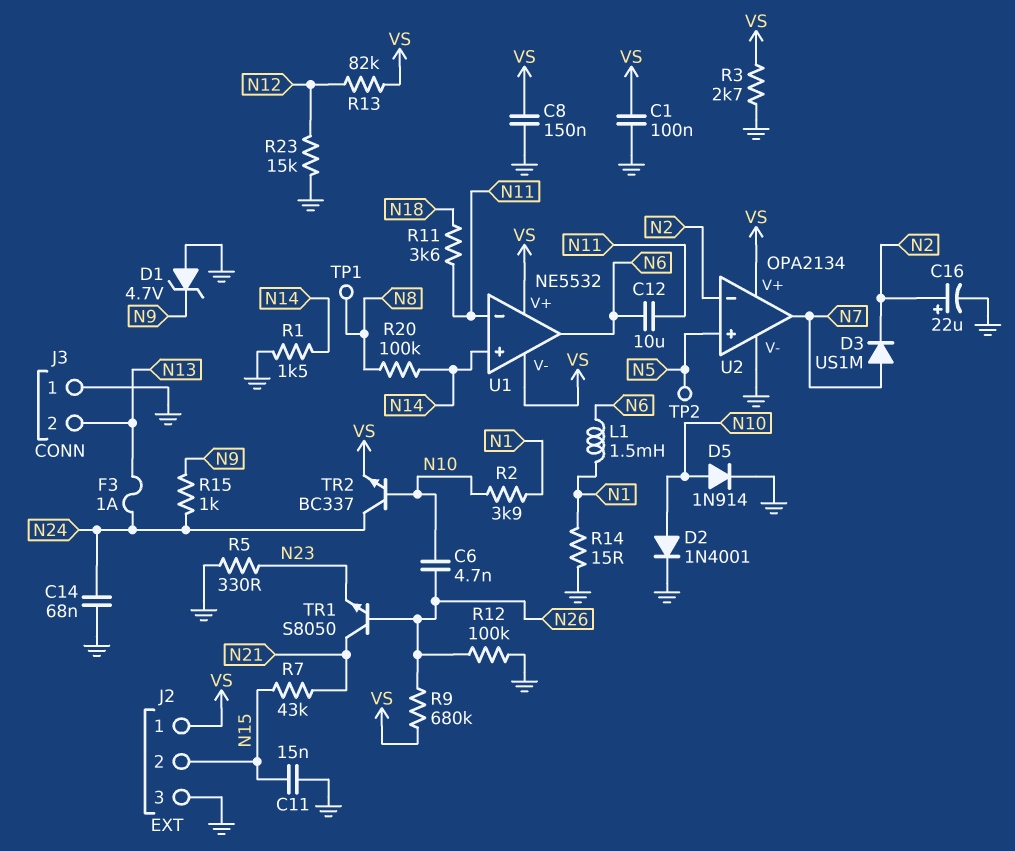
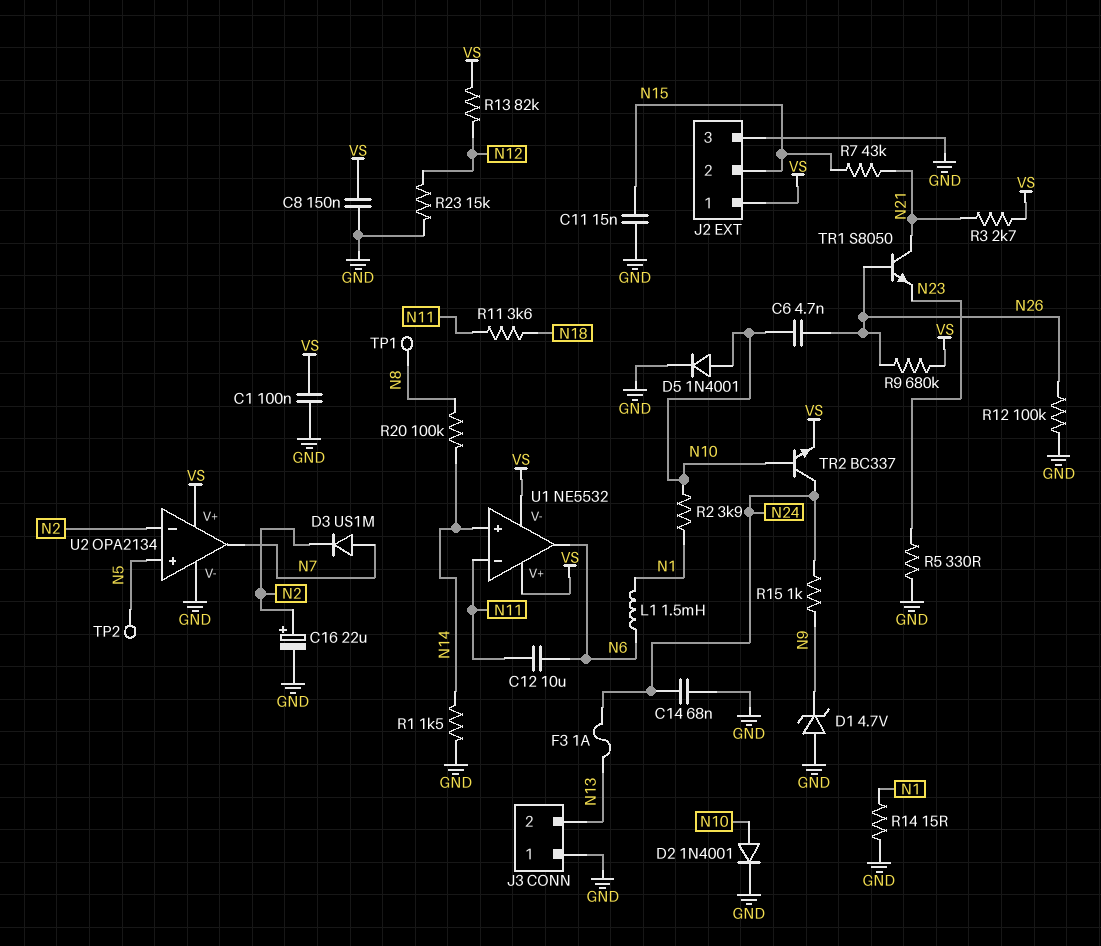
D5: diode 1N914 (A N10, K GND) -> diode 1N4001 (A N10, K GND)
R3: 2.7k (GND, VS) -> 2.7k (N21, VS)

